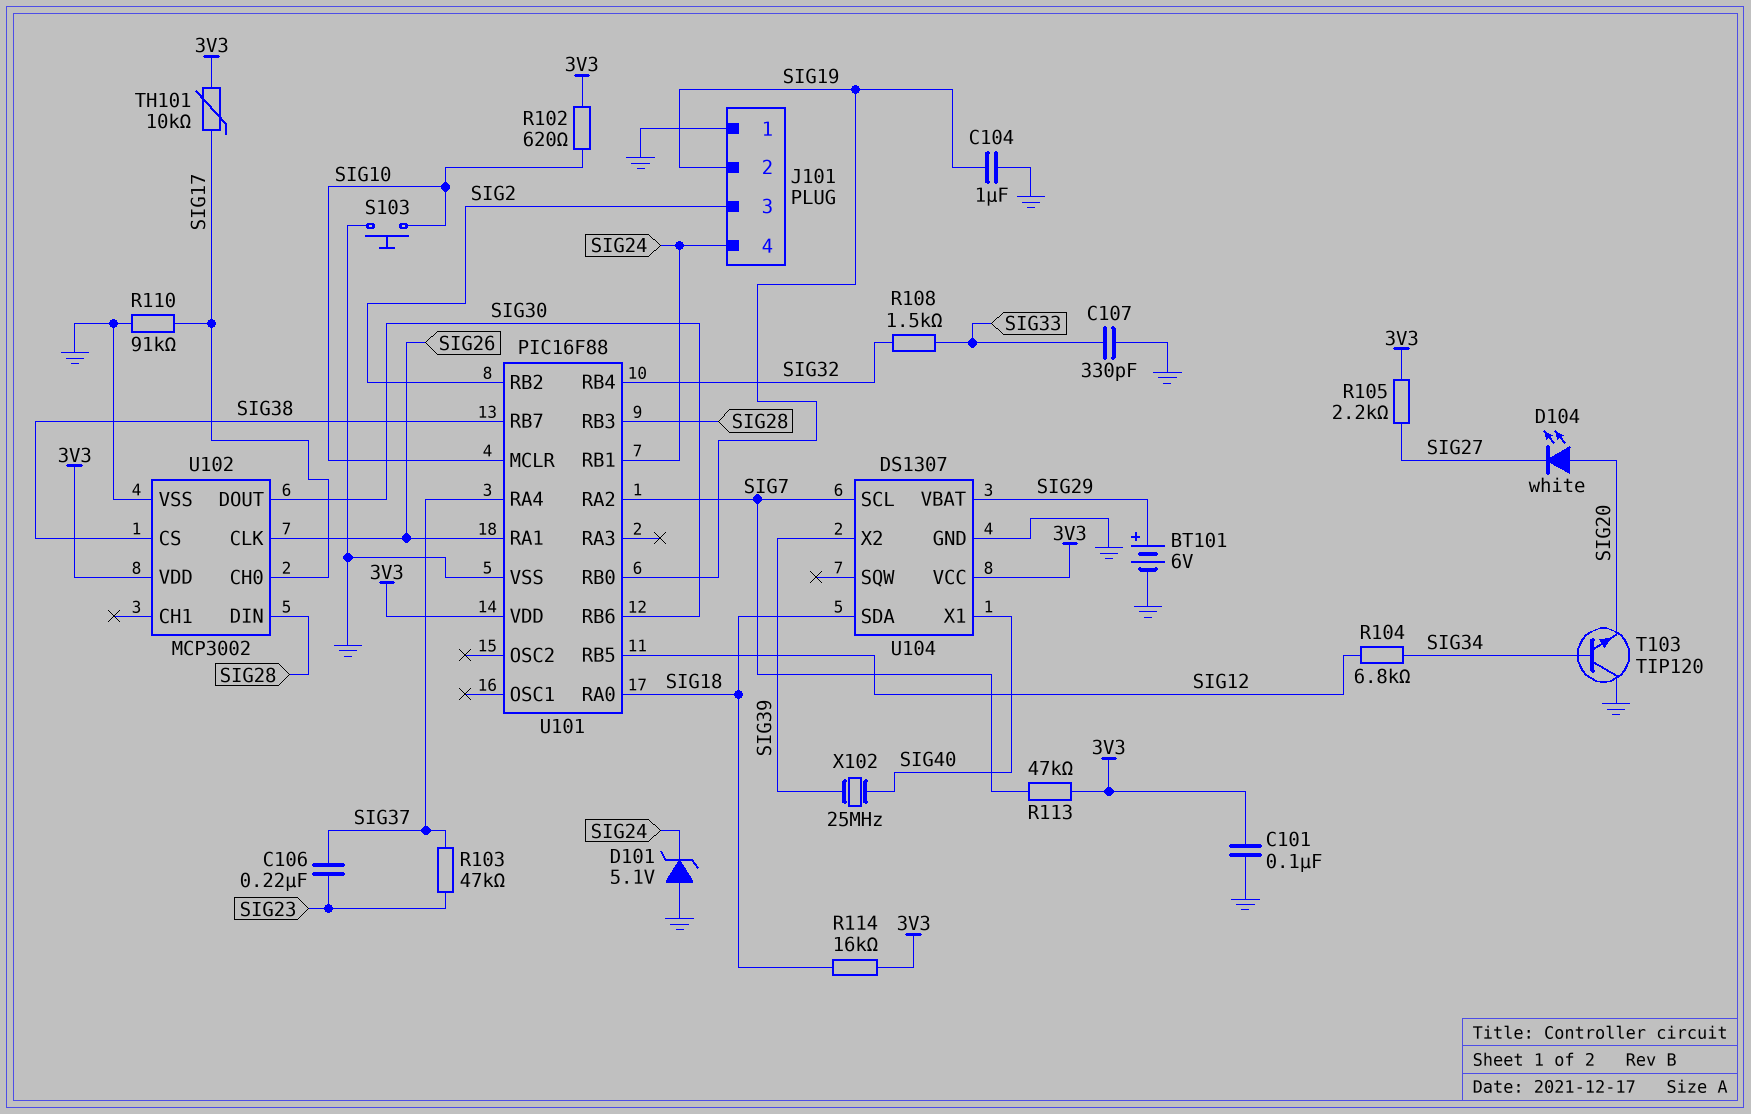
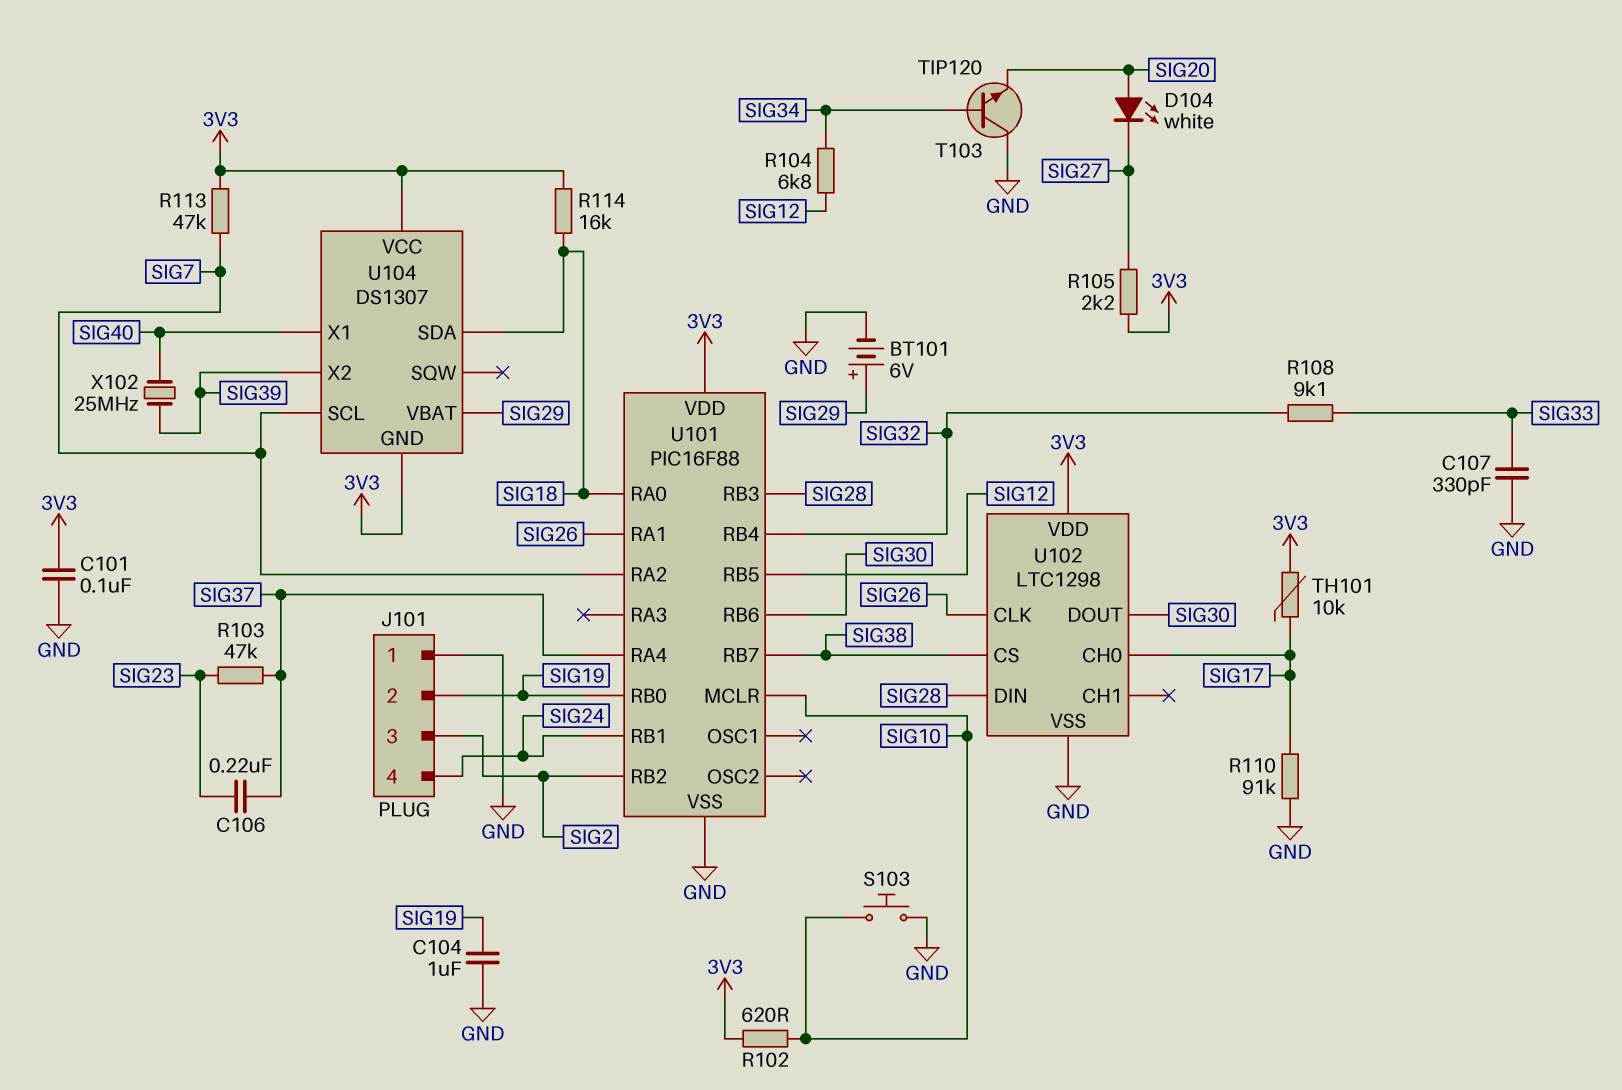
D101: zener 5.1V (A GND, K SIG24) -> none
R108: 1.5k (SIG32, SIG33) -> 9.1k (SIG32, SIG33)
U102: MCP3002 -> LTC1298
U104 pin GND: GND -> 3V3

